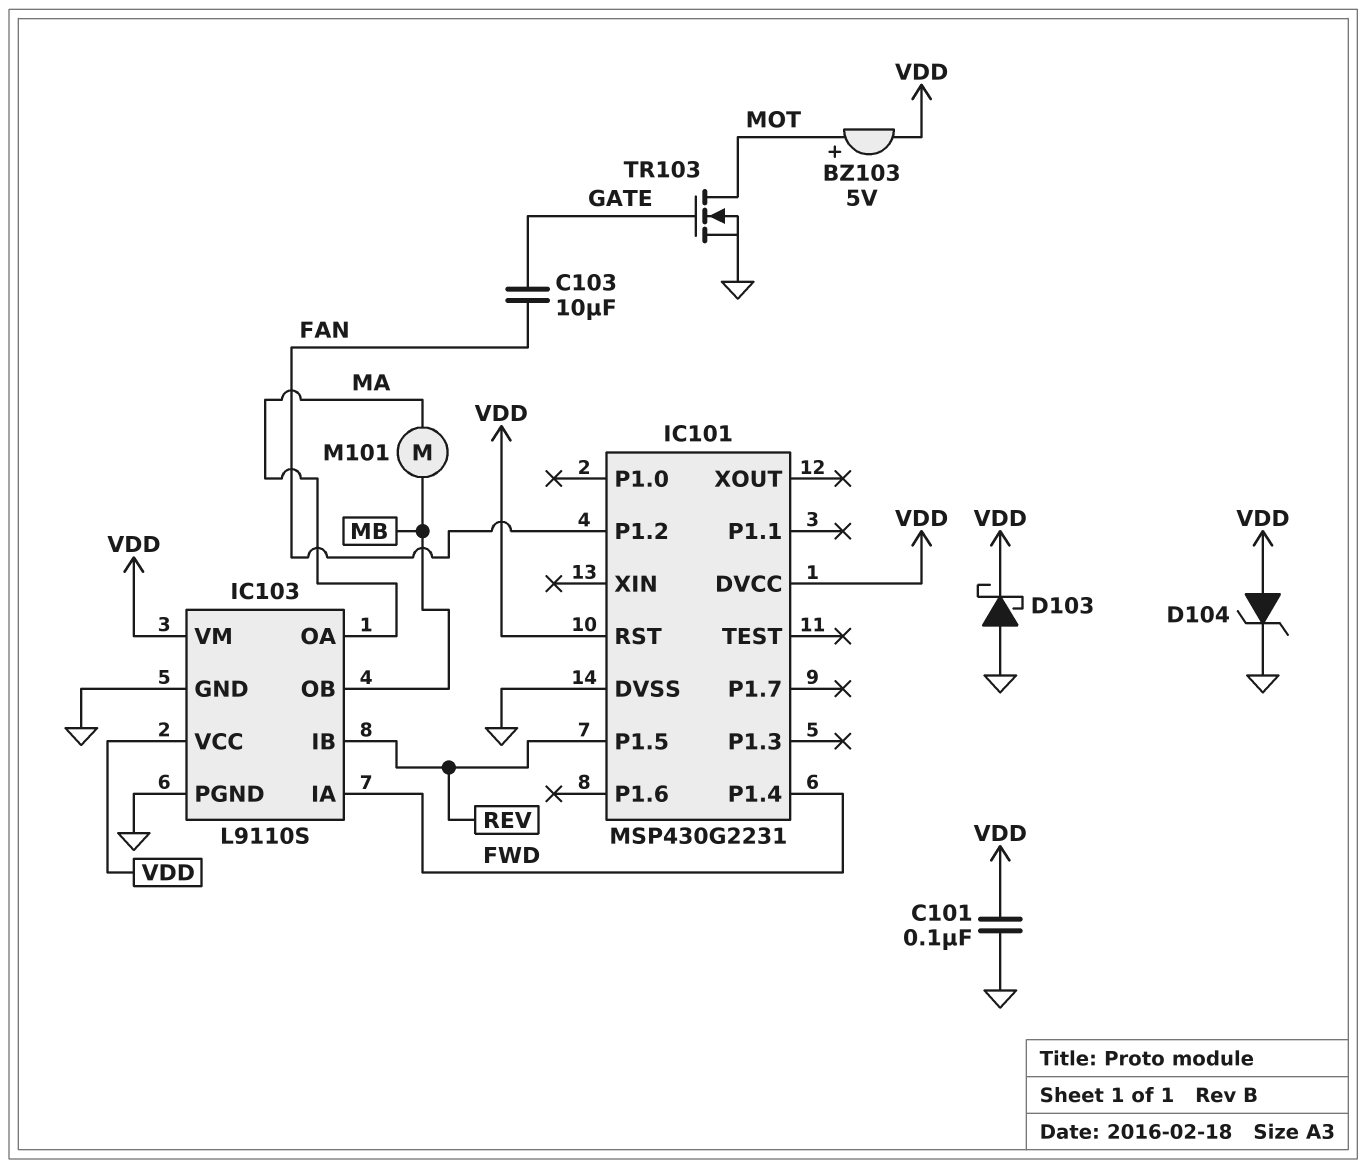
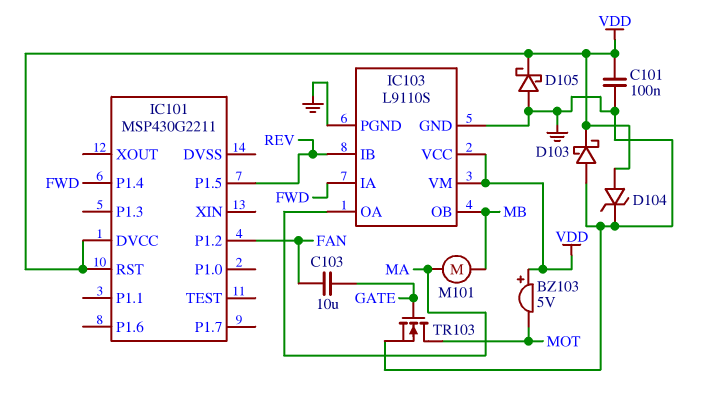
BZ103: buzzer 5V (plus MOT, minus VDD) -> buzzer 5V (plus VDD, minus MOT)
D105: none -> schottky (A GND, K VDD)
IC101: MSP430G2231 -> MSP430G2211
IC101 pin DVSS: GND -> none

